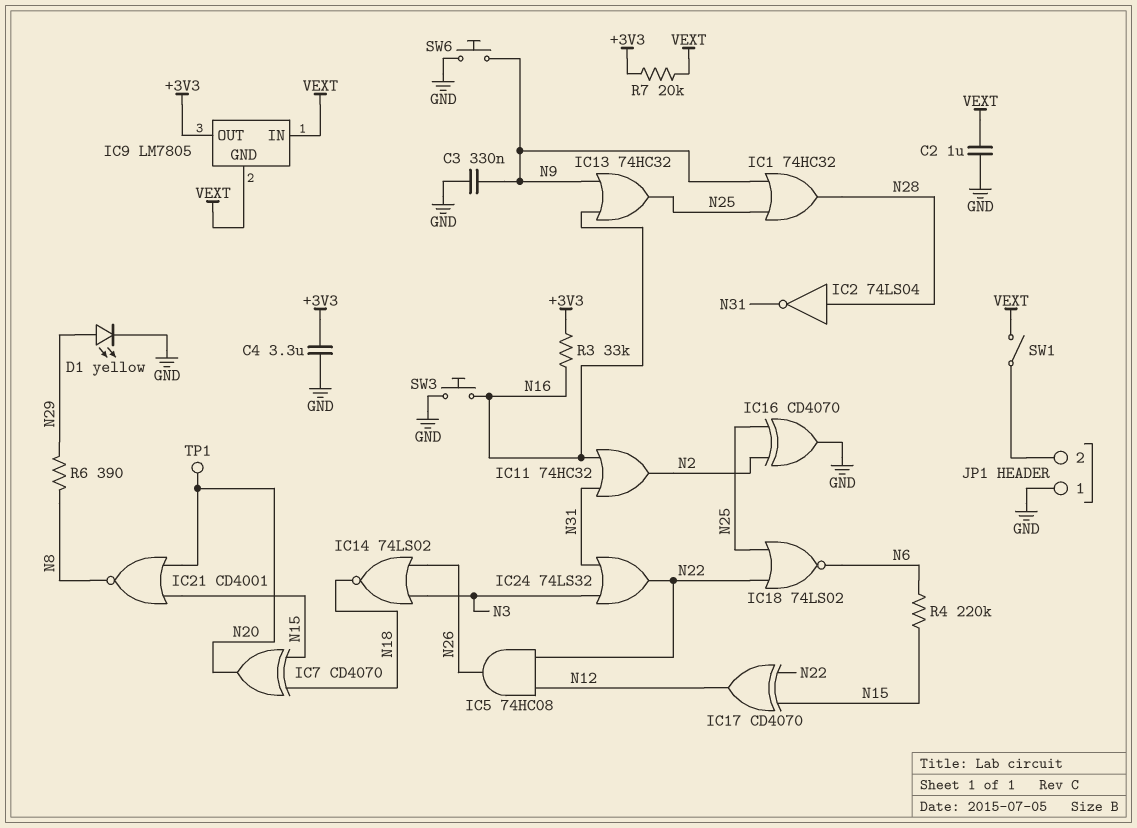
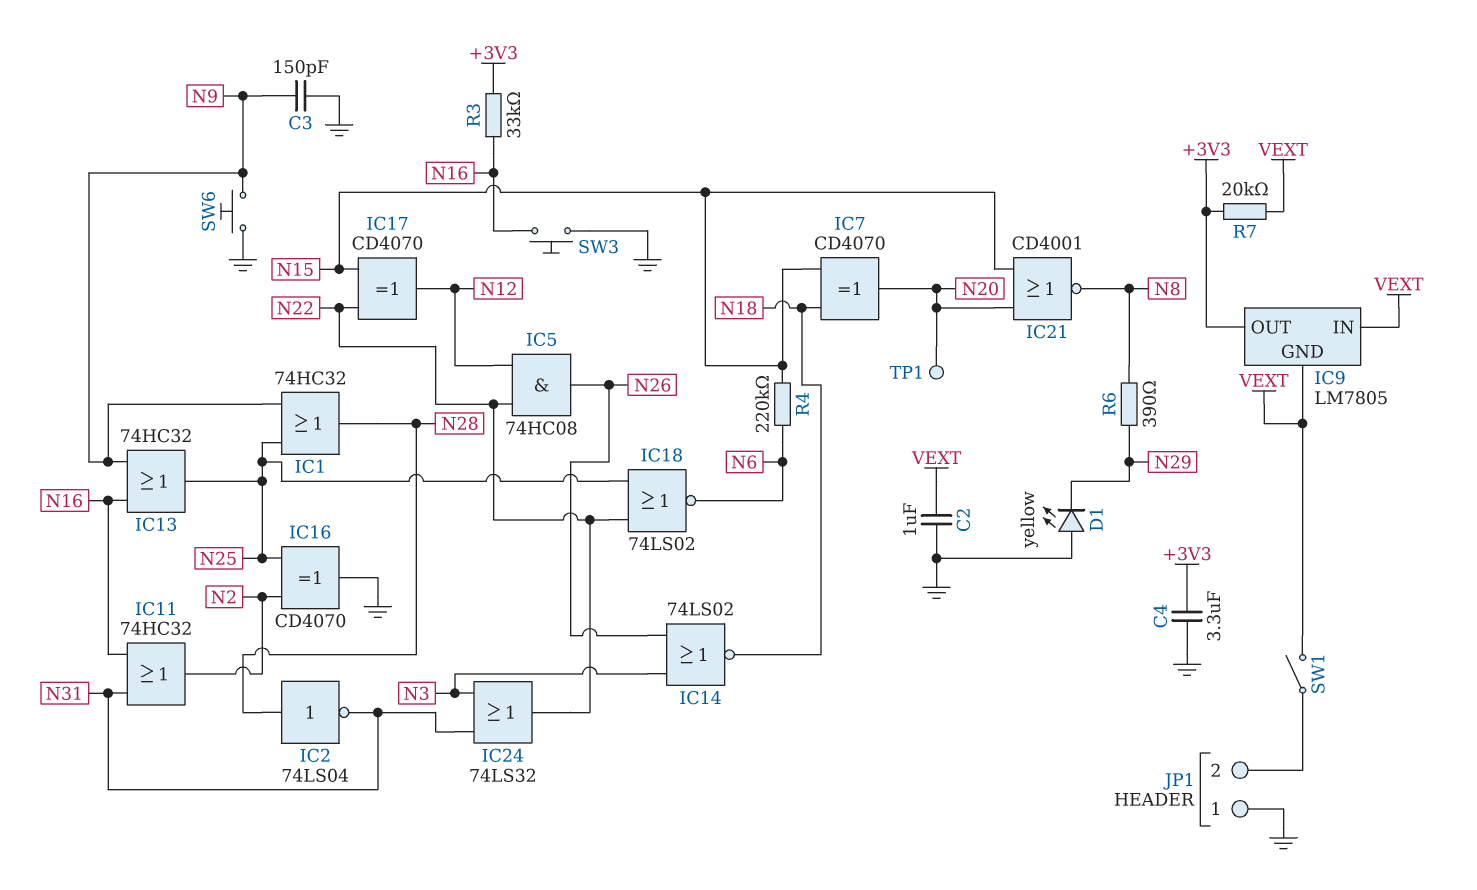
C3: 330nF (GND, N9) -> 150pF (GND, N9)
D1: LED yellow (A N29, K GND) -> LED yellow (A GND, K N29)

